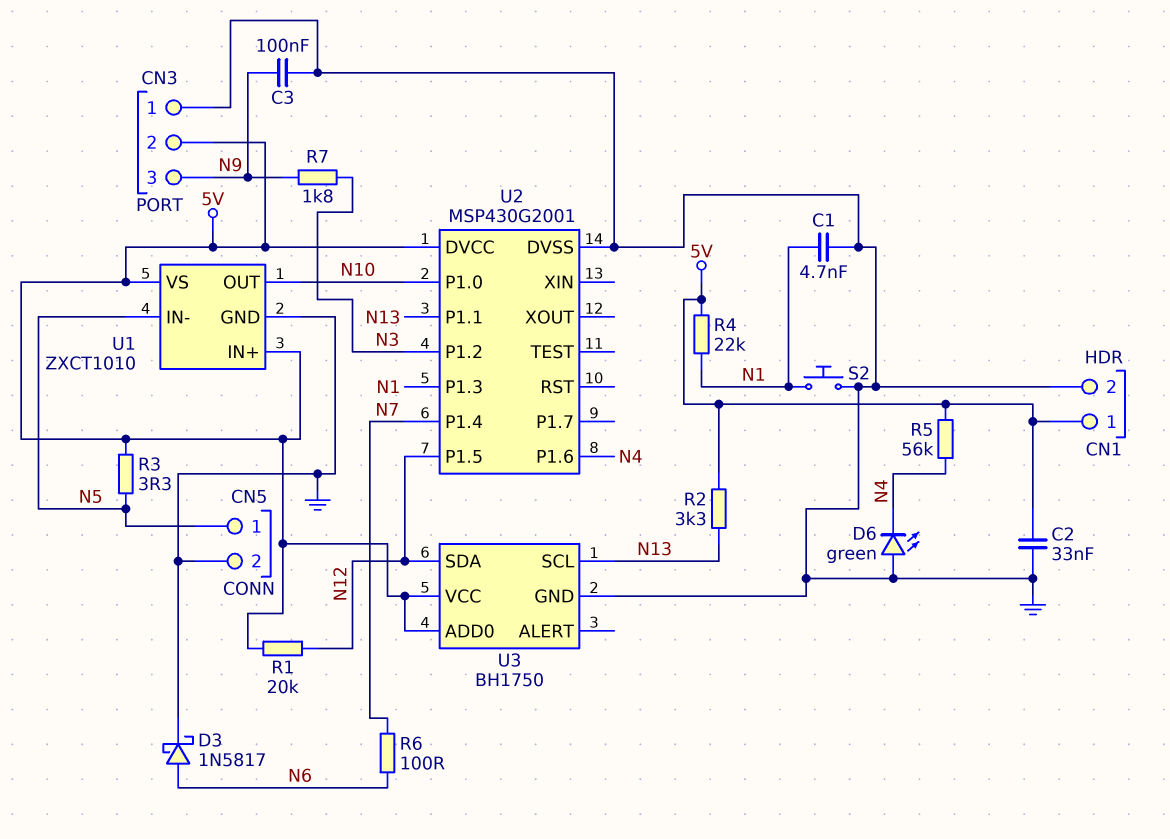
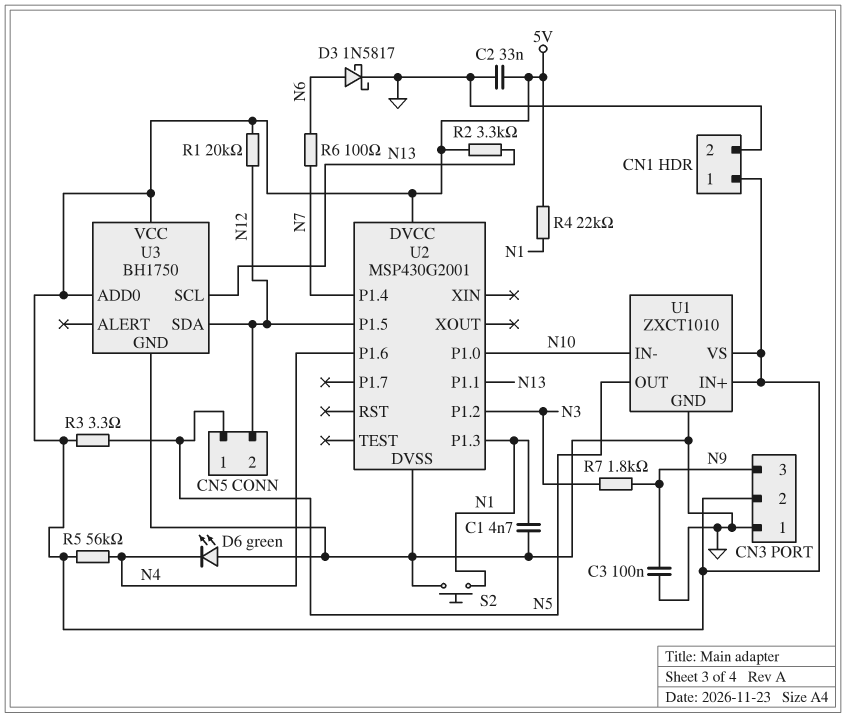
CN5 pin 2: GND -> N12
U1 pin IN-: N5 -> N10
U1 pin OUT: N10 -> N5

